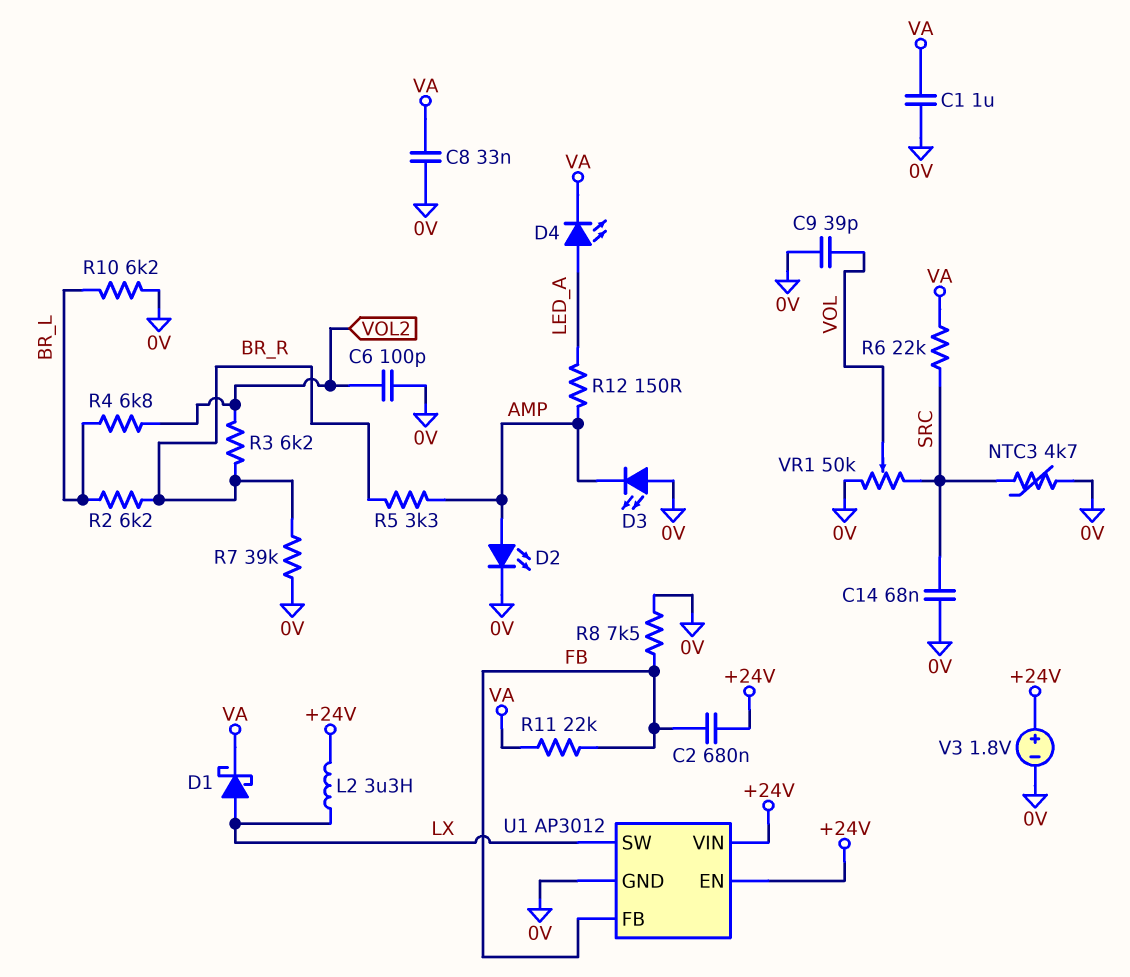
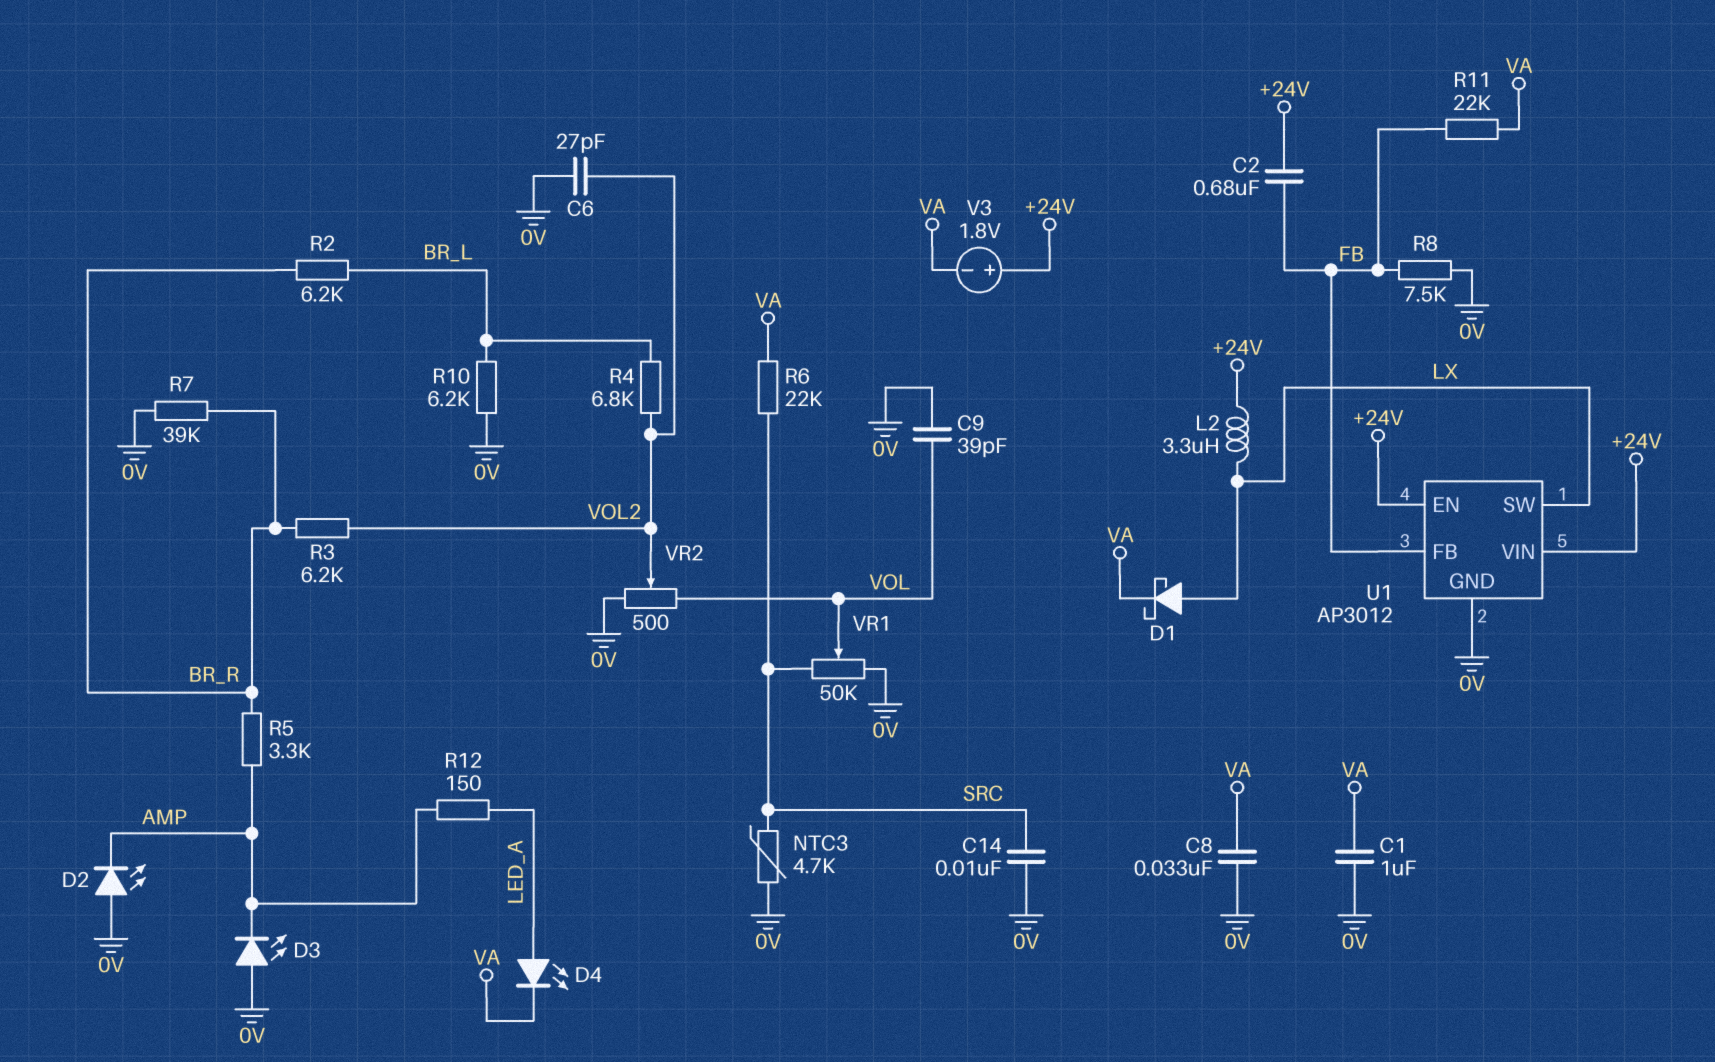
C6: 100pF (0V, VOL2) -> 27pF (0V, VOL2)
C14: 68nF (0V, SRC) -> 10nF (0V, SRC)
D2: LED (A AMP, K 0V) -> LED (A 0V, K AMP)
V3: 1.8V (plus +24V, minus 0V) -> 1.8V (plus +24V, minus VA)
VR2: none -> 500 (0V, VOL, wiper VOL2)

